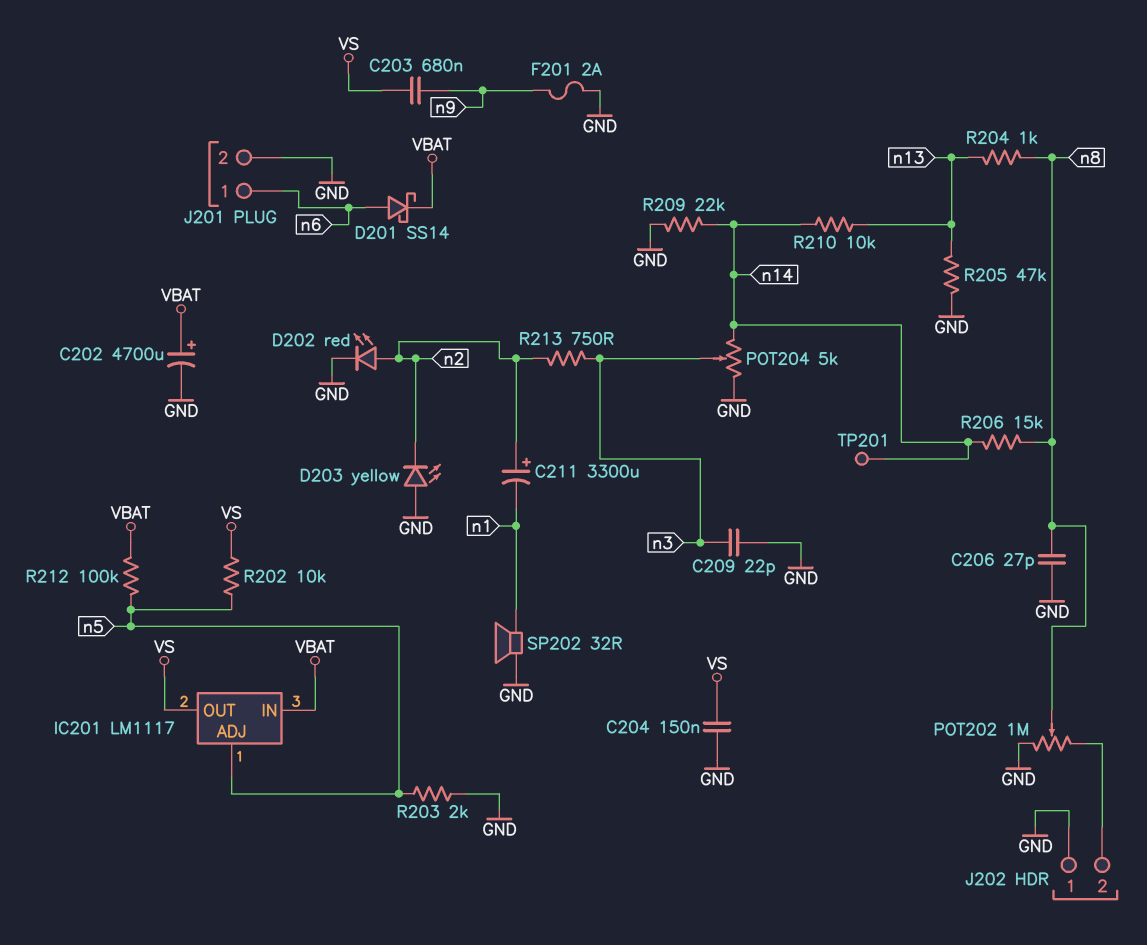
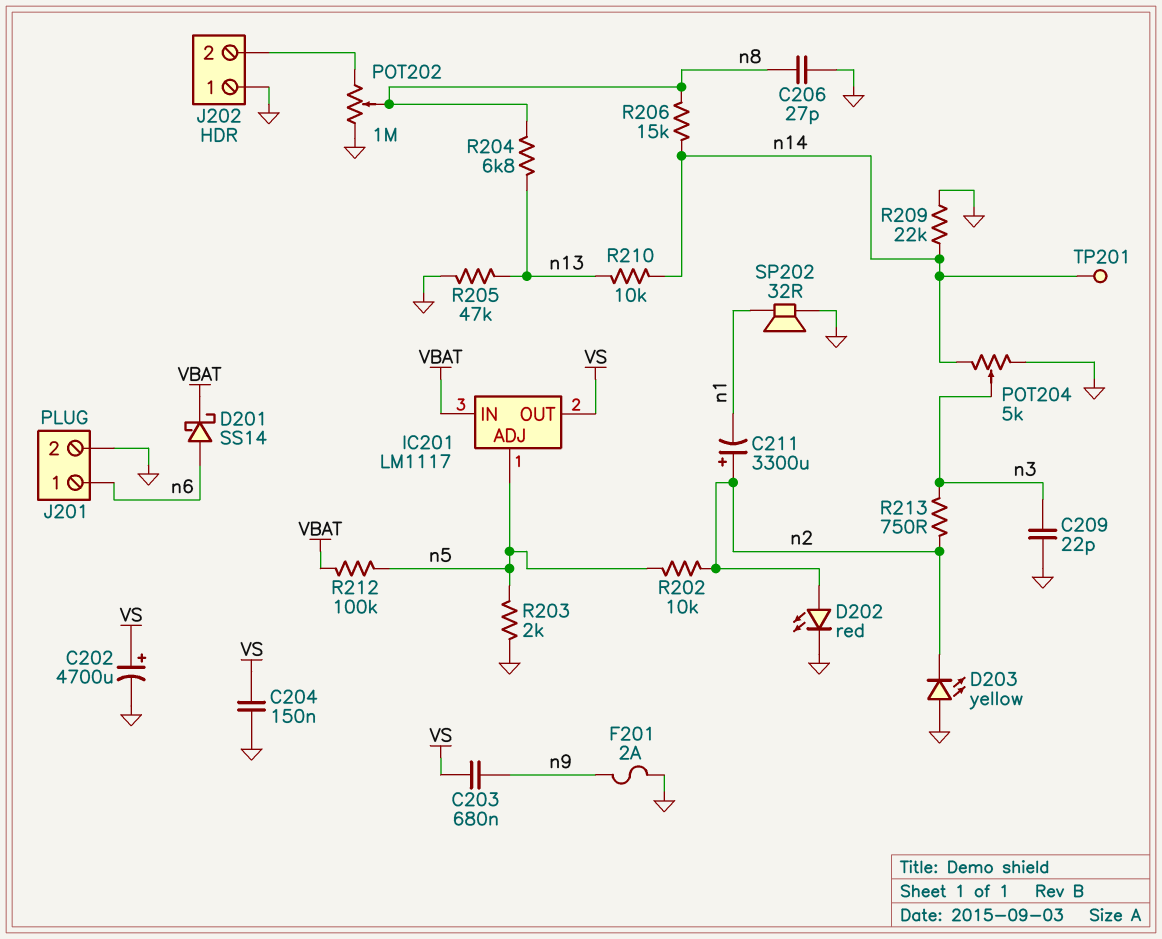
C202: 4700uF (plus VBAT, minus GND) -> 4700uF (plus VS, minus GND)
R202: 10k (VS, n5) -> 10k (n2, n5)
R204: 1k (n8, n13) -> 6.8k (n8, n13)

